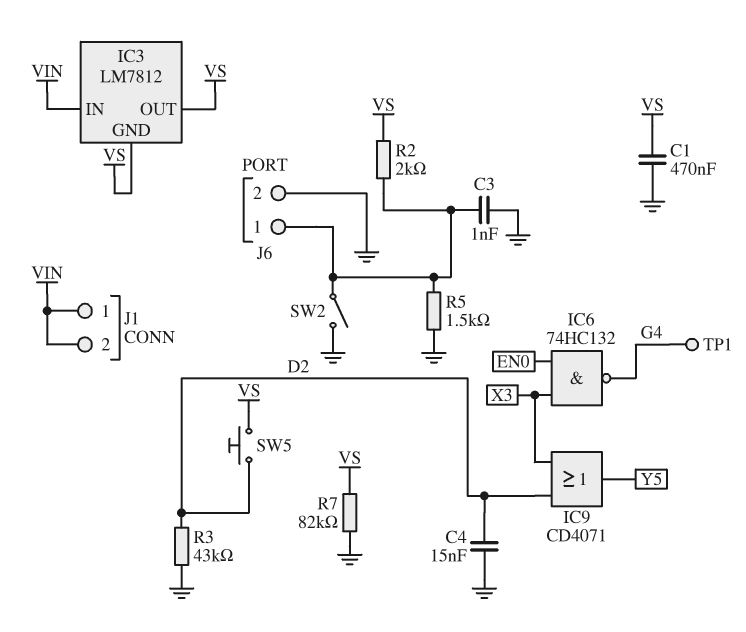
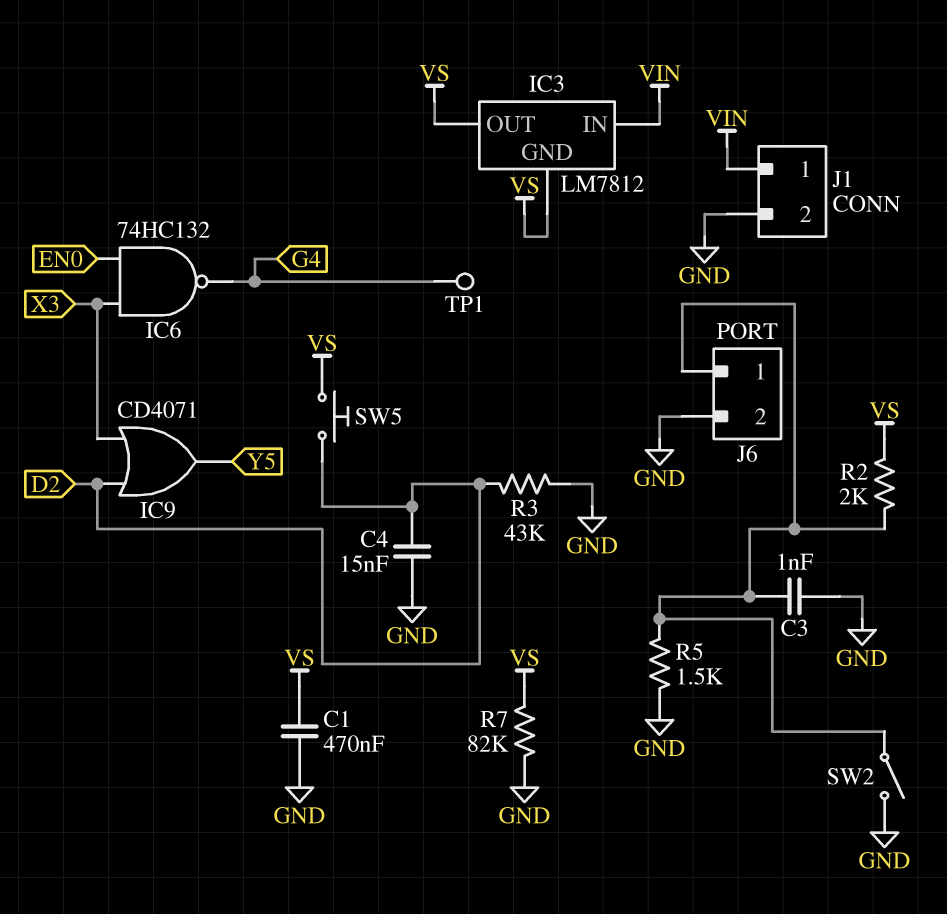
J1 pin 2: VIN -> GND

